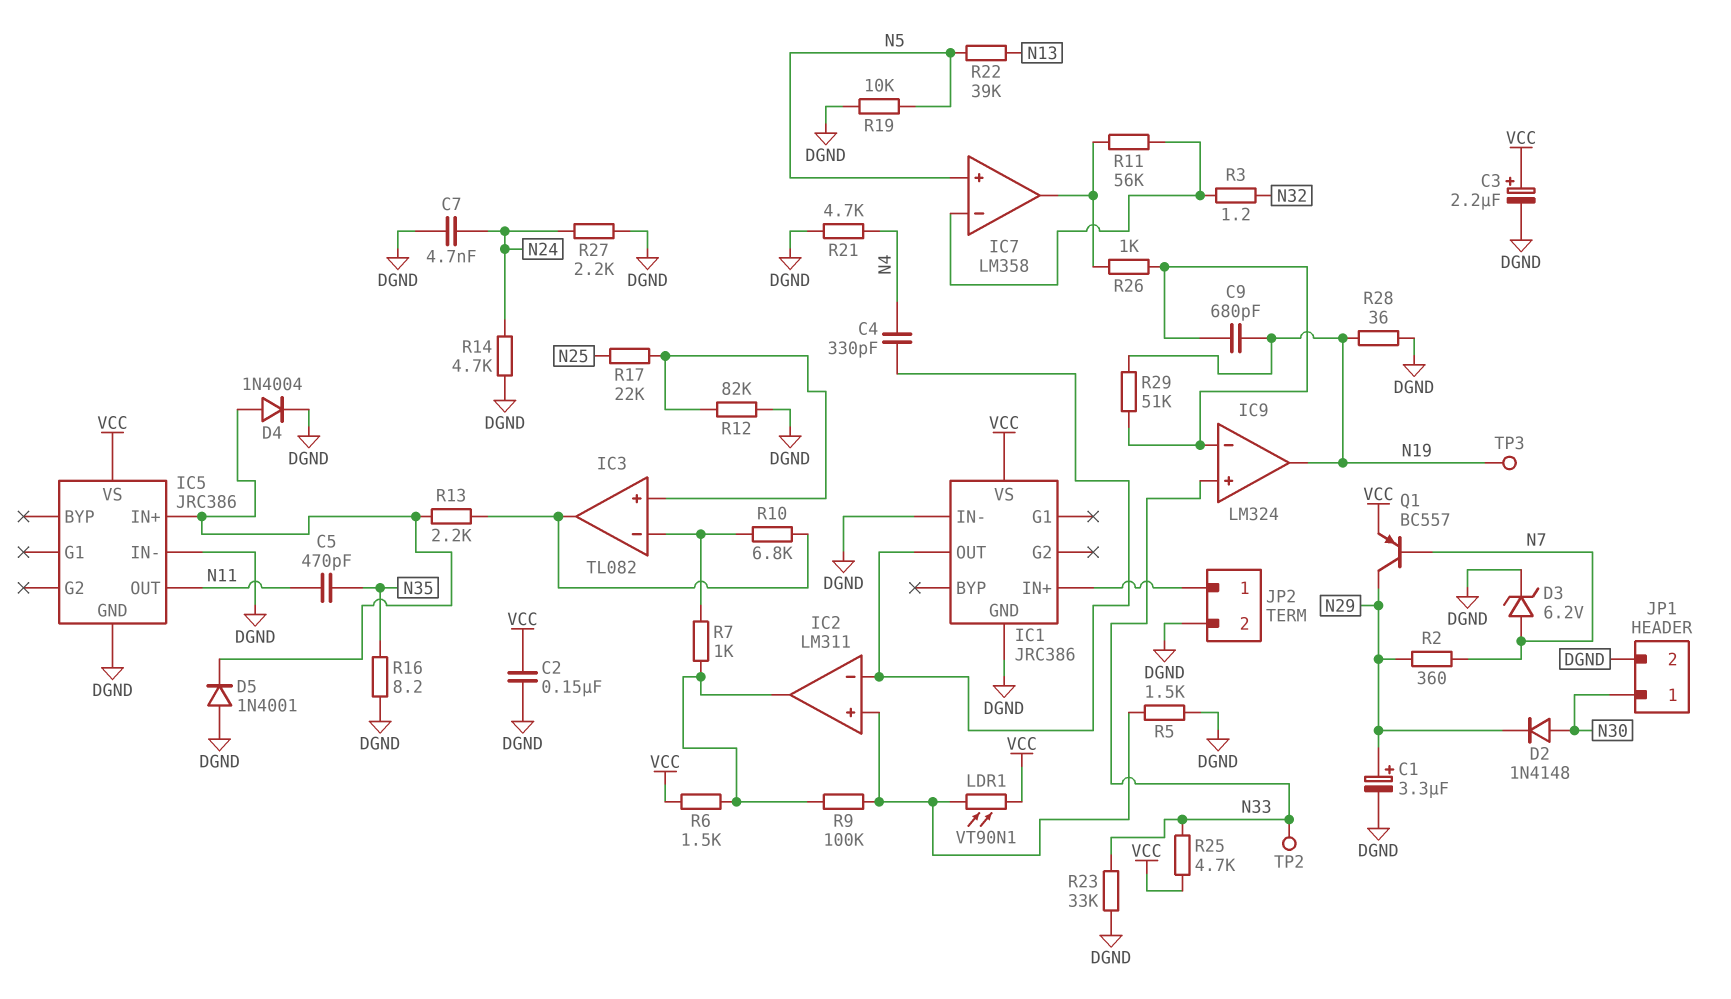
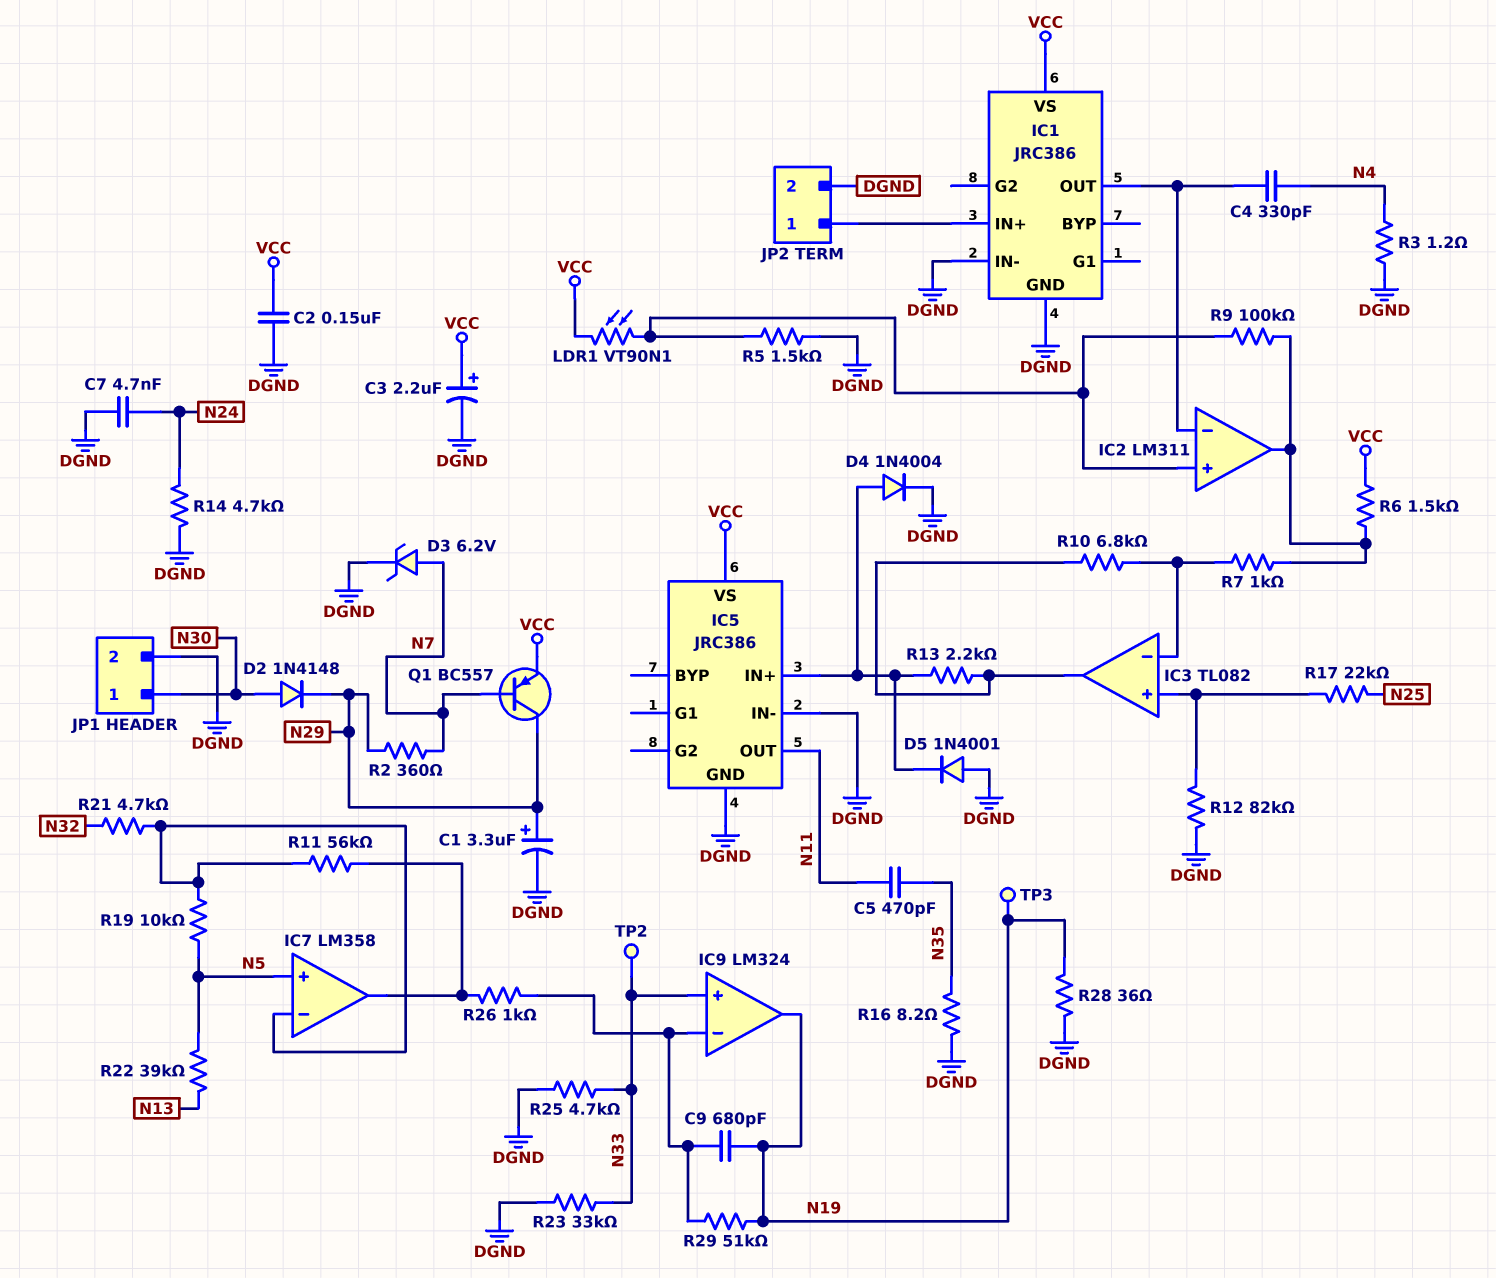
R3: 1.2 (IC7/in-, N32) -> 1.2 (DGND, N4)
R19: 10k (DGND, N5) -> 10k (IC7/in-, N5)
R21: 4.7k (DGND, N4) -> 4.7k (IC7/in-, N32)
R25: 4.7k (N33, VCC) -> 4.7k (DGND, N33)
R27: 2.2k (DGND, N24) -> none

